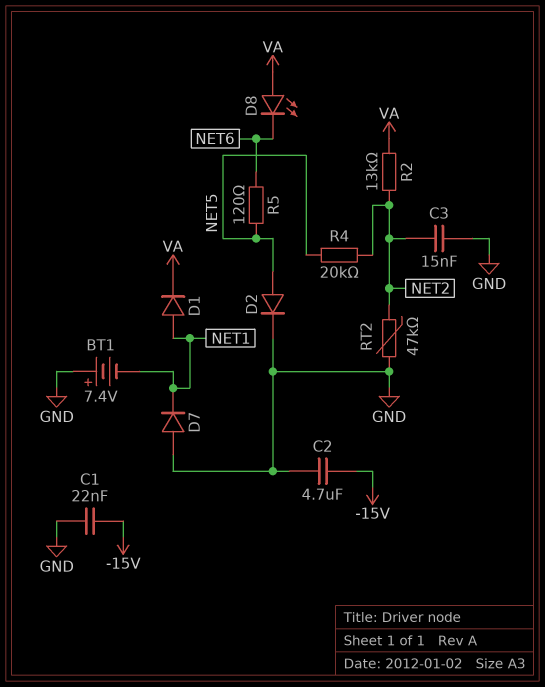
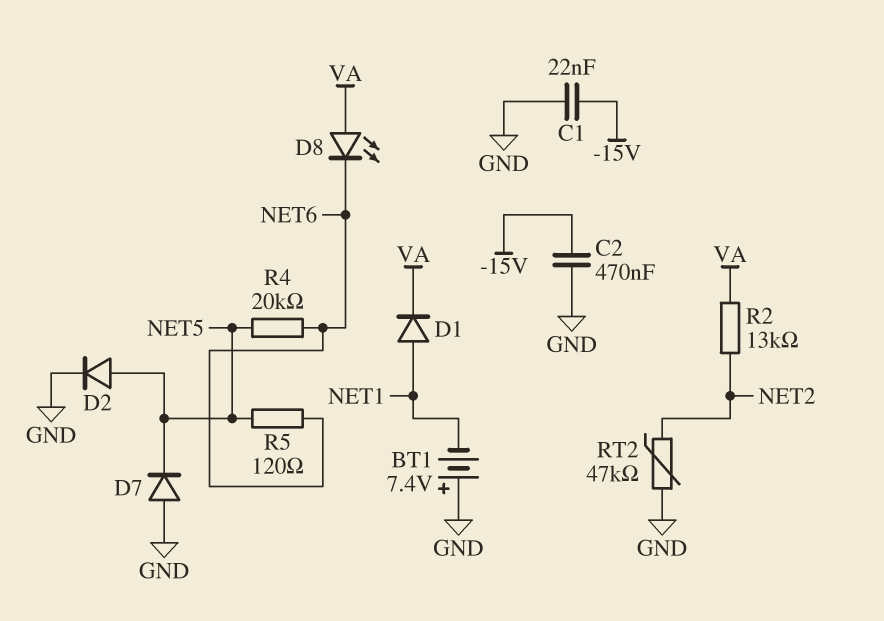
C2: 4.7uF (-15V, GND) -> 470nF (-15V, GND)
C3: 15nF (GND, NET2) -> none
D7: diode (A GND, K NET1) -> diode (A GND, K NET5)
R4: 20k (NET2, NET5) -> 20k (NET5, NET6)

